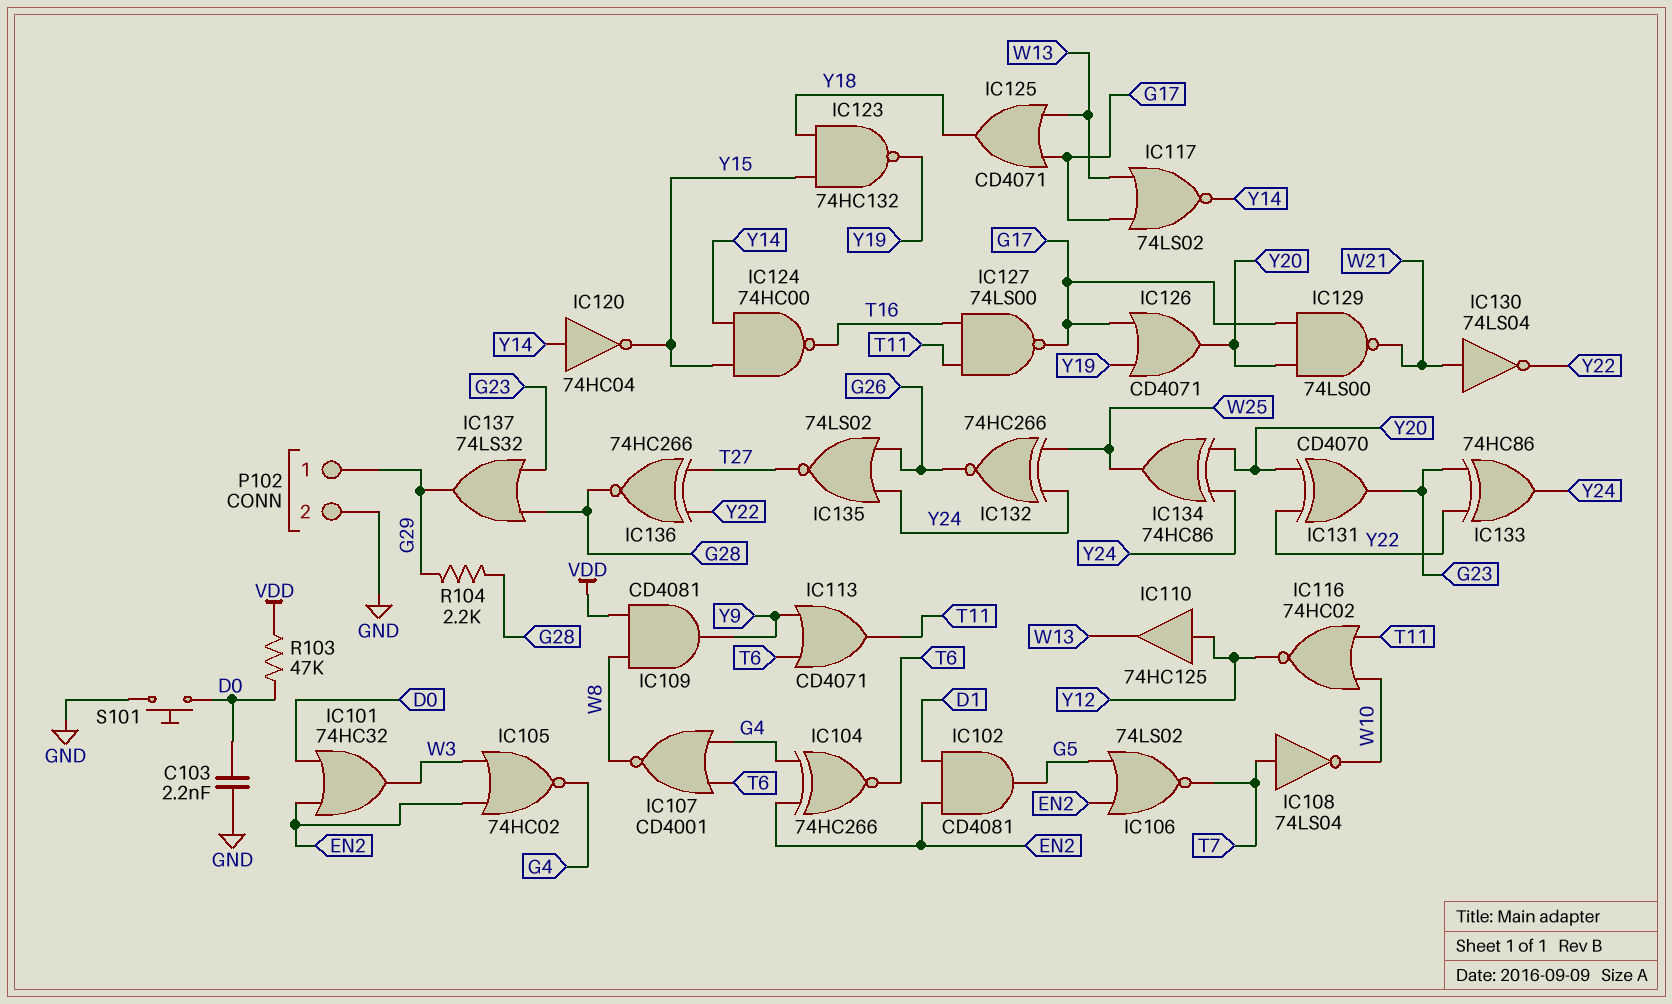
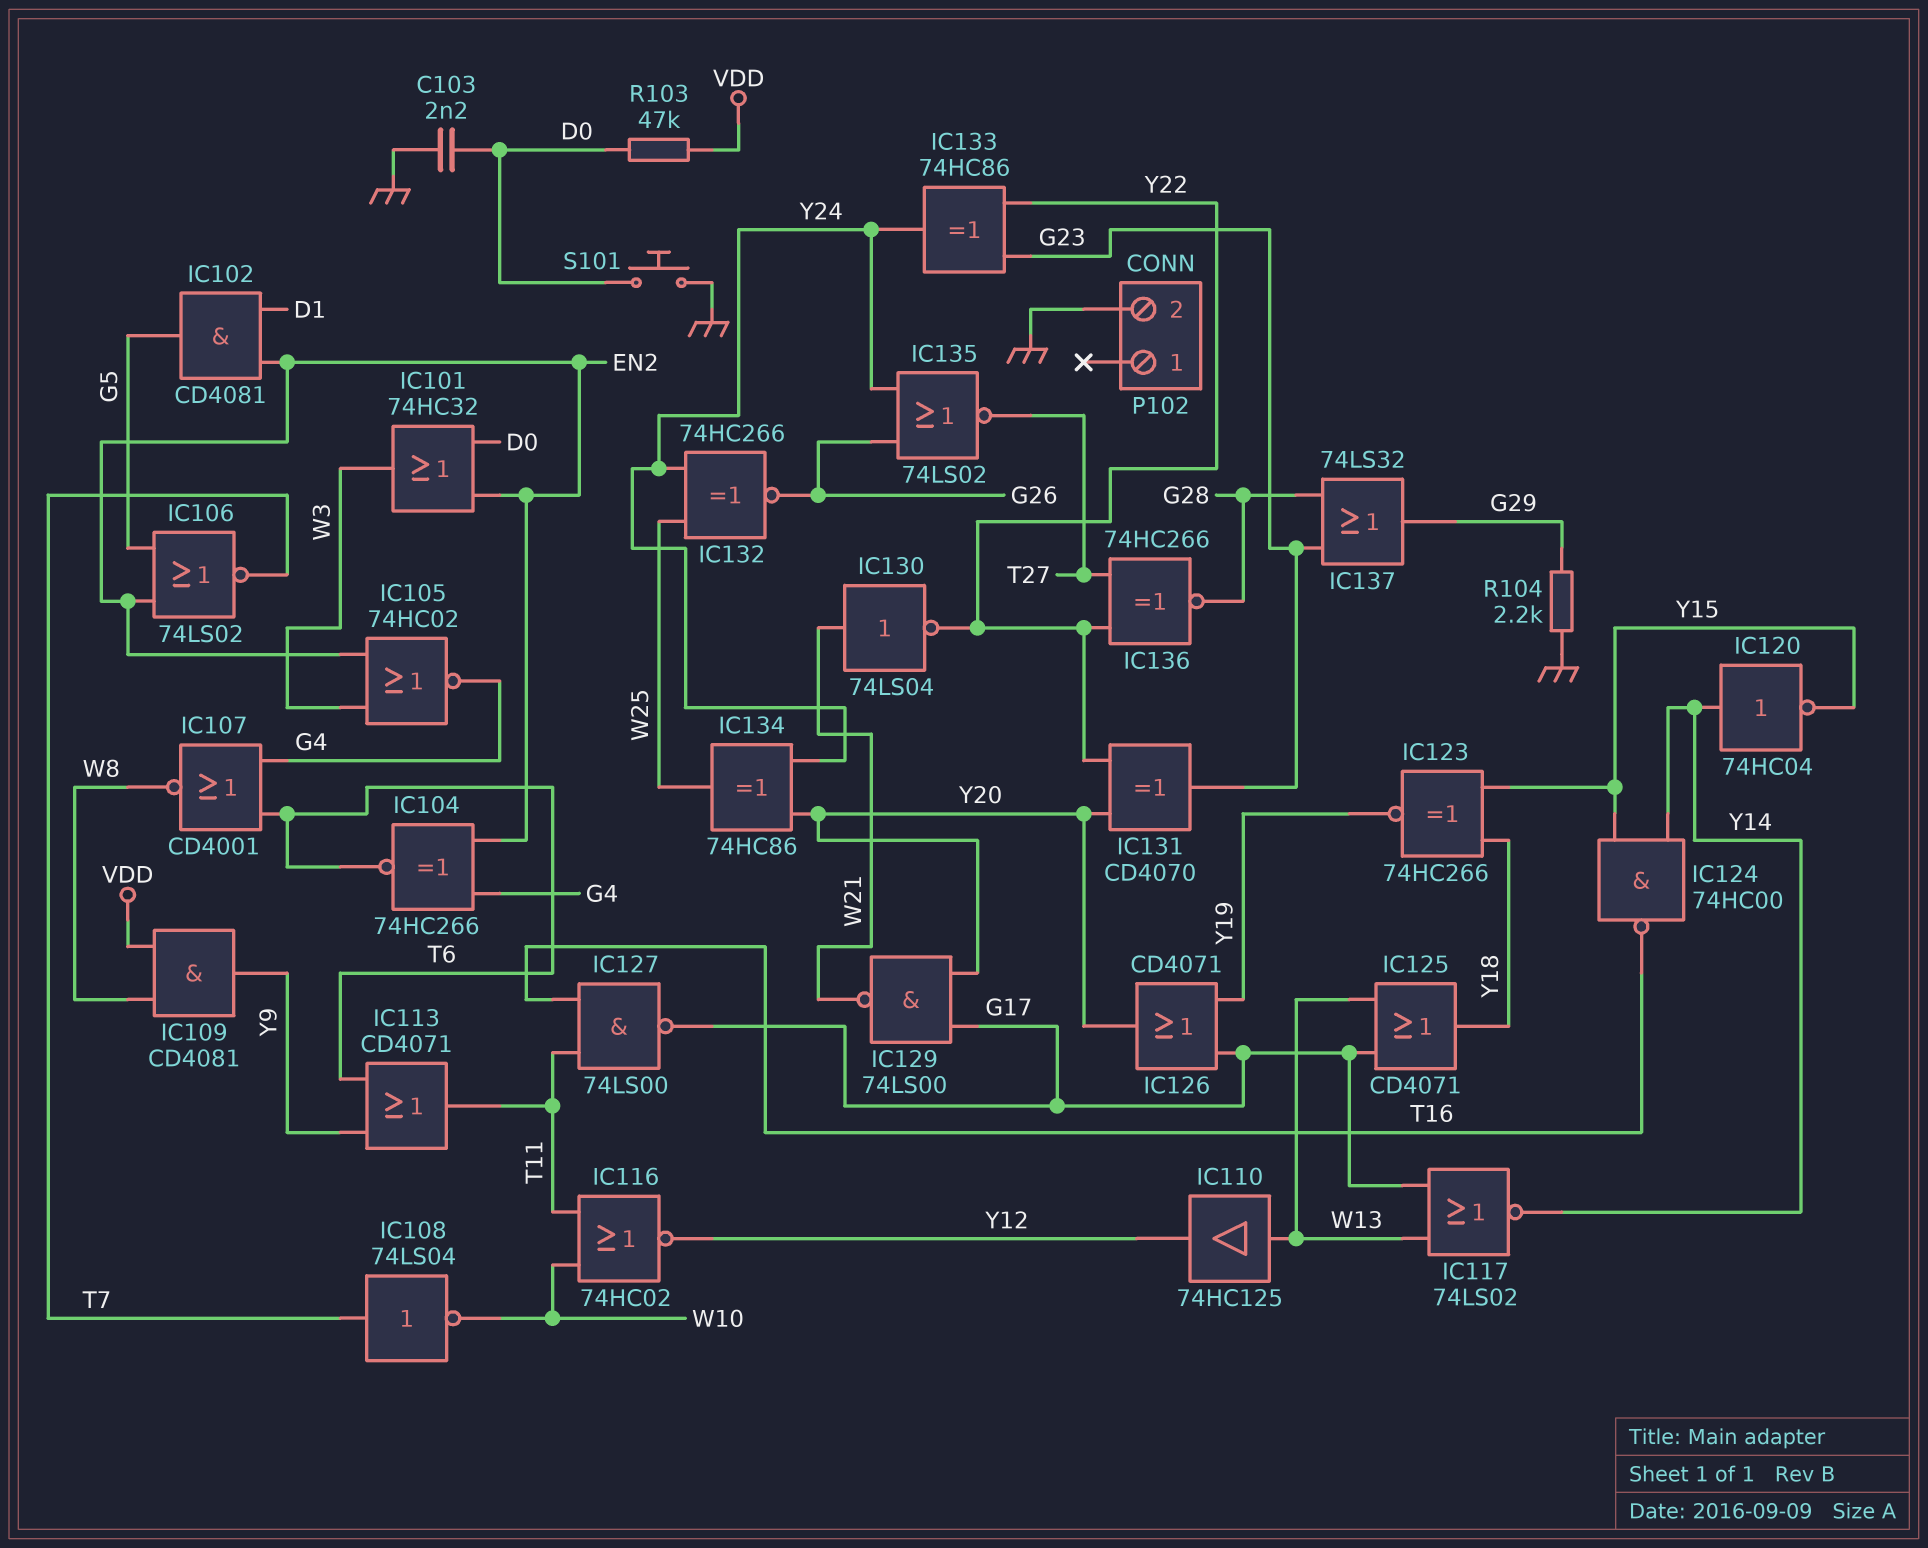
IC110: buffer 74HC125 (in Y12, out W13) -> buffer 74HC125 (in W13, out Y12)
IC123: NAND 74HC132 (in Y15, in Y18, out Y19) -> XNOR 74HC266 (in Y15, in Y18, out Y19)
P102 pin 1: G29 -> none
R104: 2.2k (G28, G29) -> 2.2k (G29, GND)

